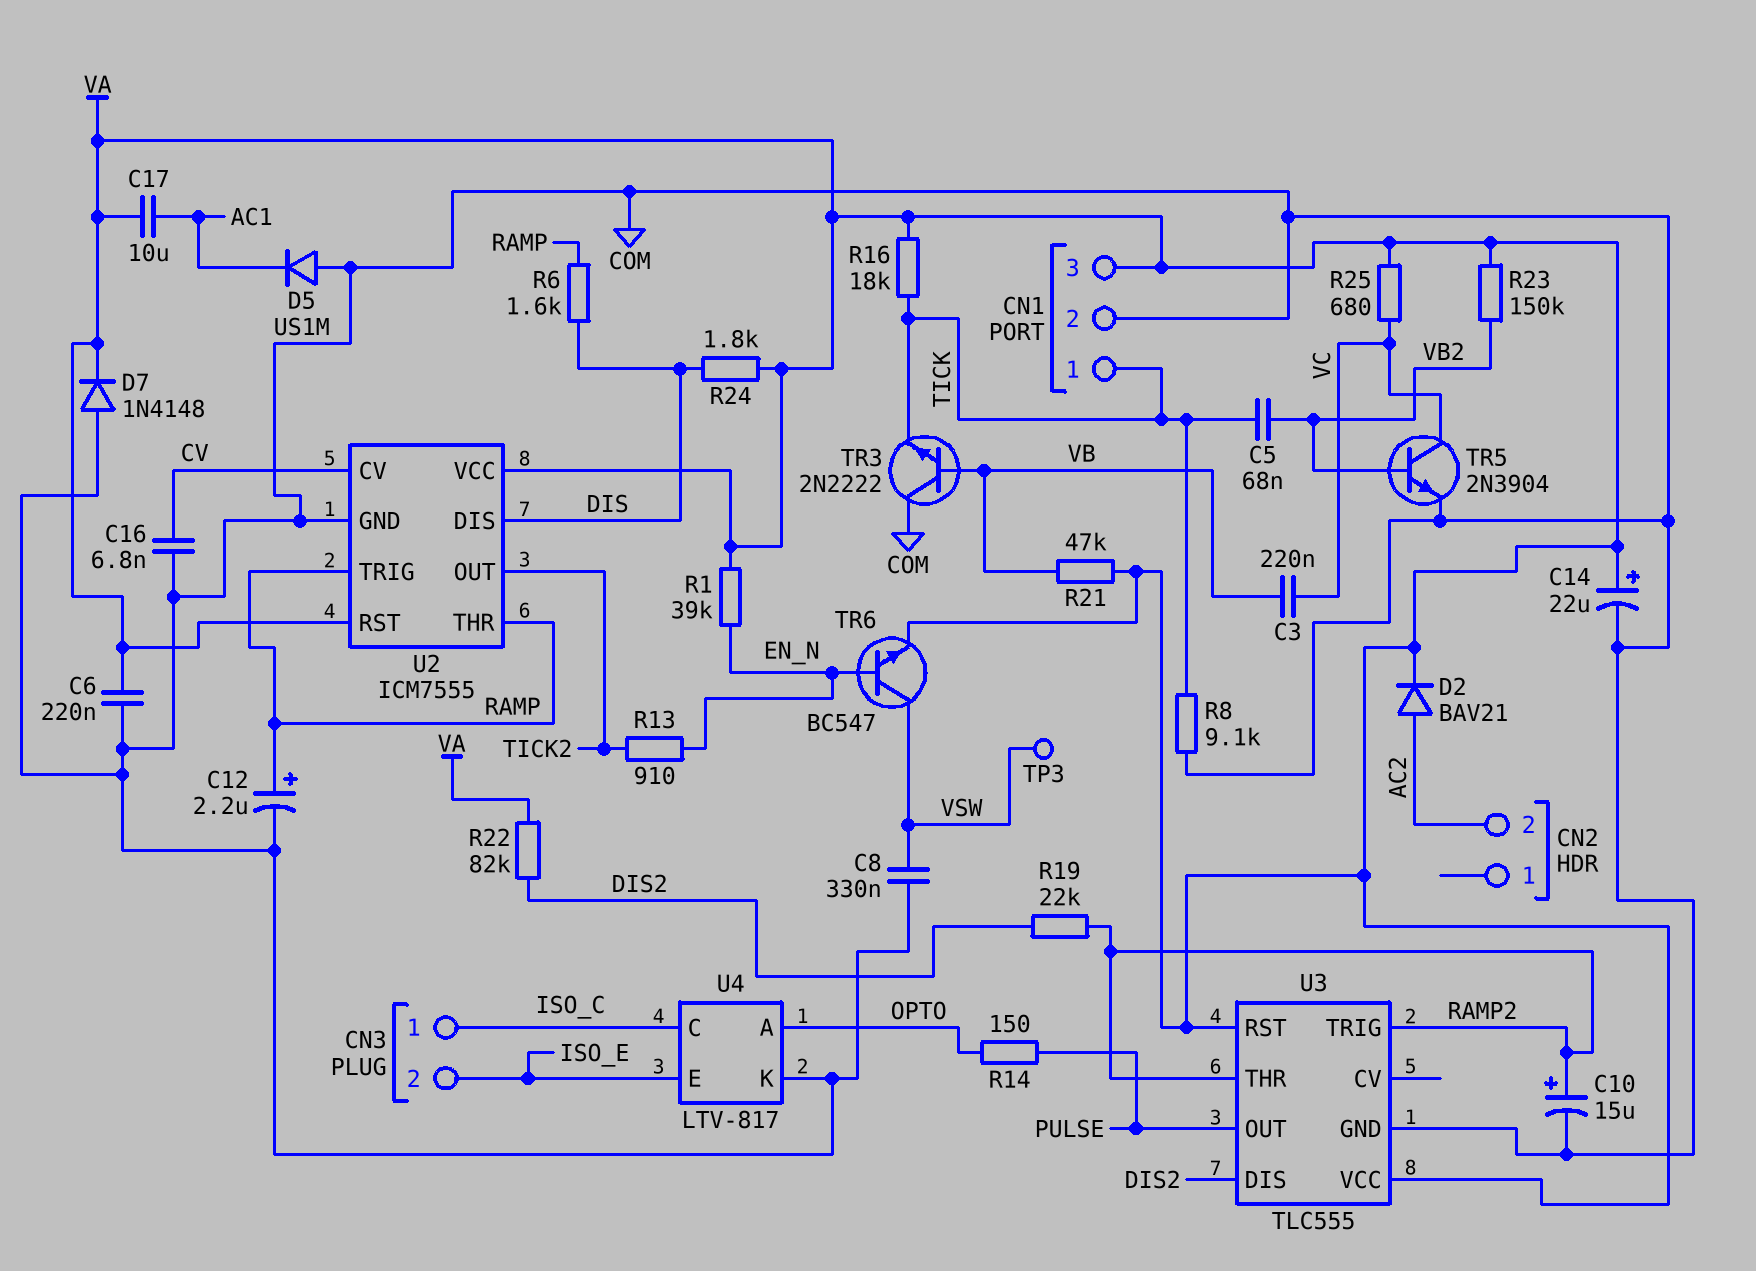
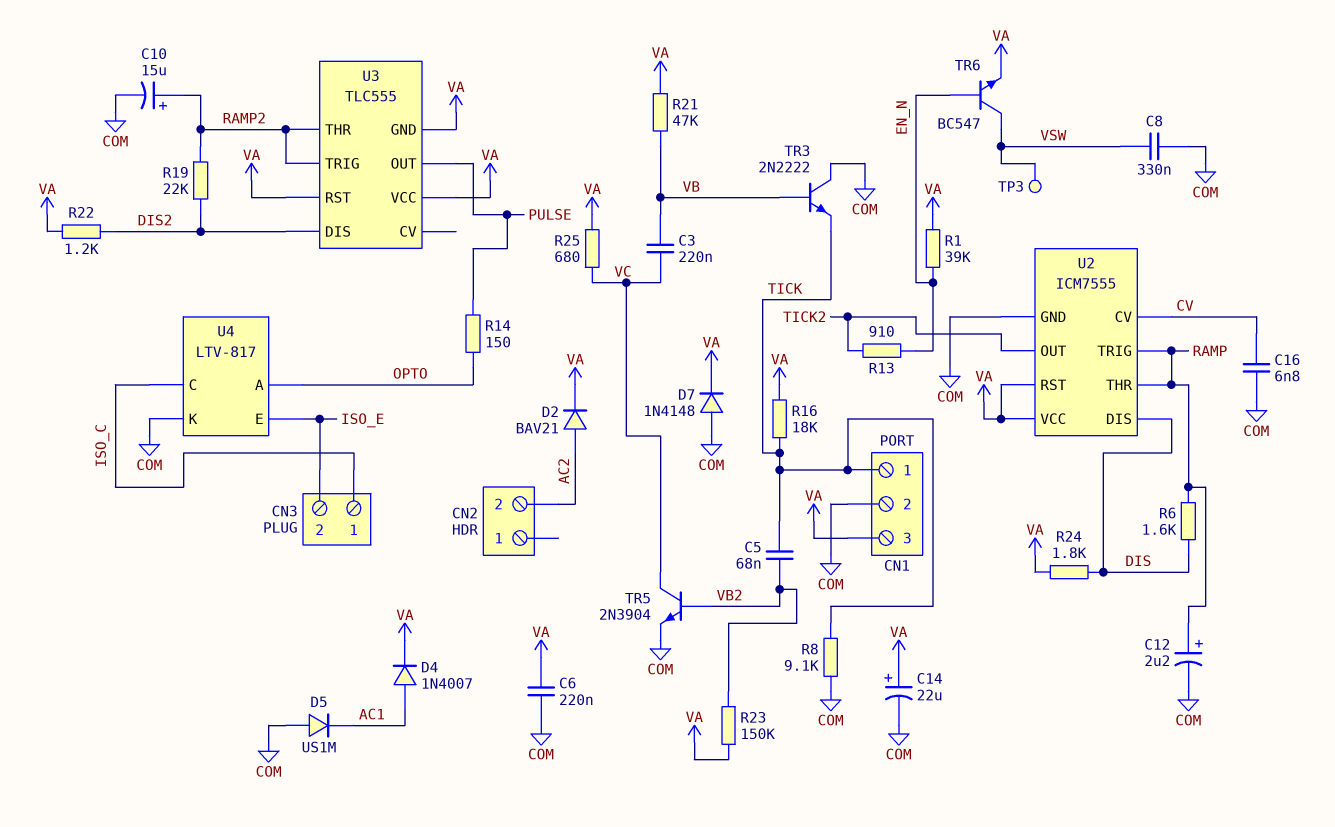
C17: 10uF (AC1, VA) -> none
D4: none -> diode 1N4007 (A AC1, K VA)
R22: 82k (DIS2, VA) -> 1.2k (DIS2, VA)
U3 pin GND: COM -> VA

